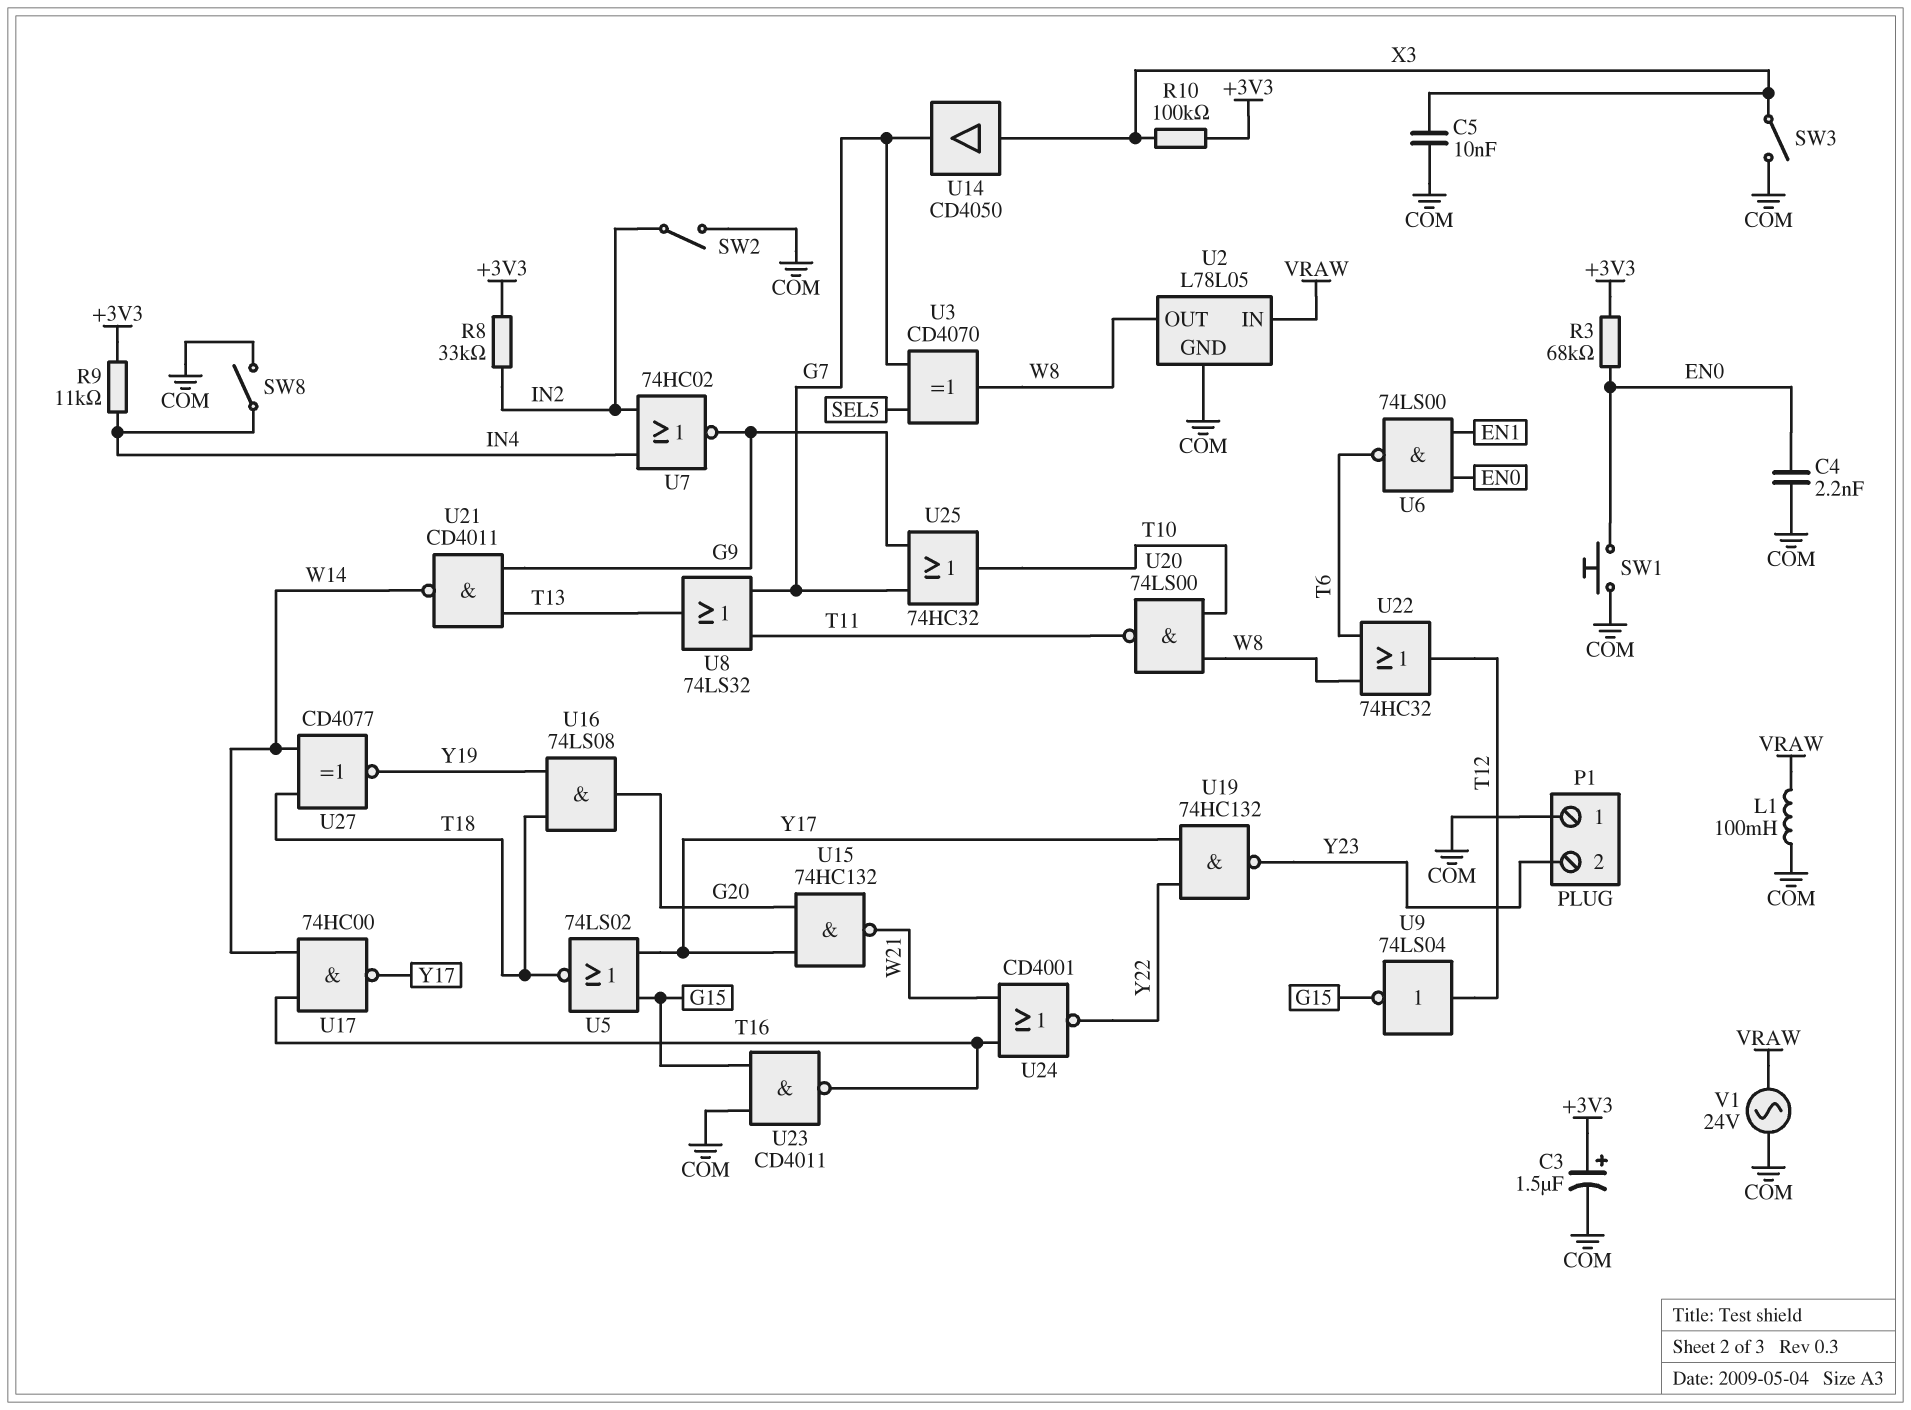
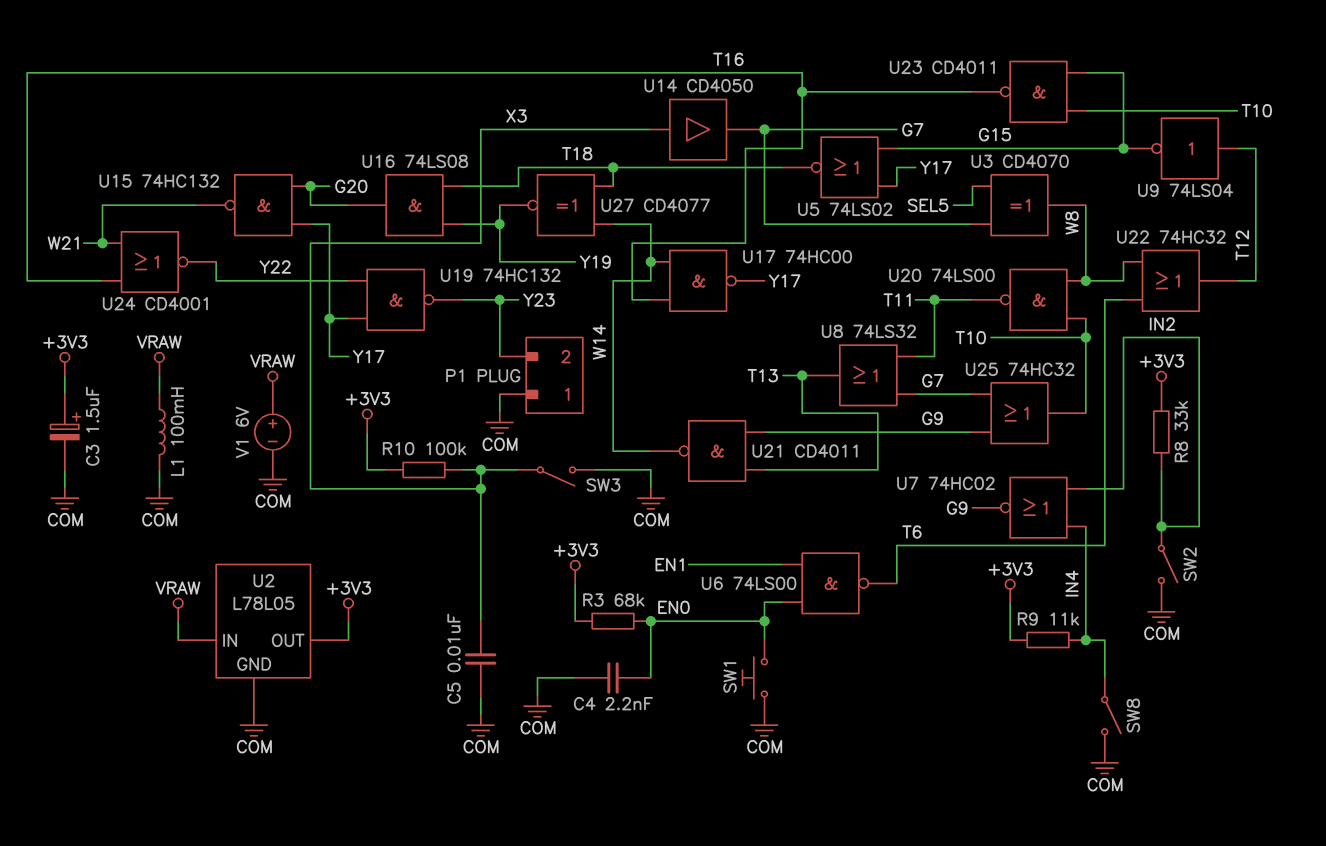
U2 pin OUT: W8 -> +3V3
U23: NAND CD4011 (in COM, in G15, out T16) -> NAND CD4011 (in G15, in T10, out T16)
V1: AC 24V (COM, VRAW) -> 6V (plus VRAW, minus COM)

